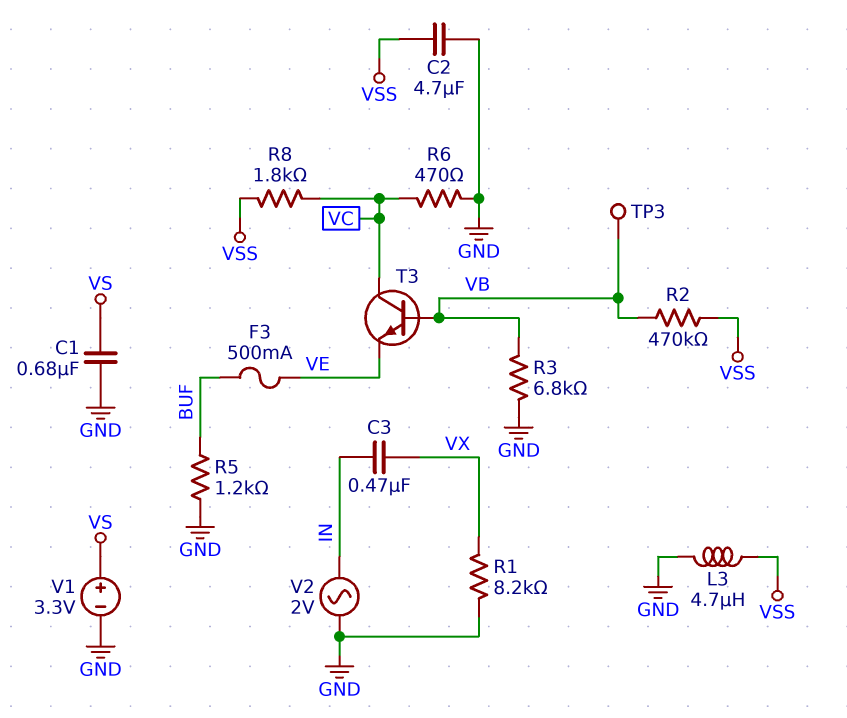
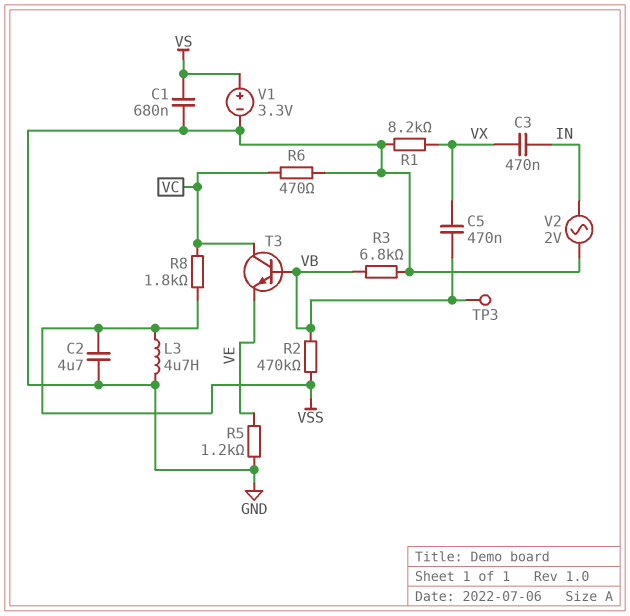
C5: none -> 470nF (VB, VX)
F3: 500mA (BUF, VE) -> none
R5: 1.2k (BUF, GND) -> 1.2k (GND, VE)

